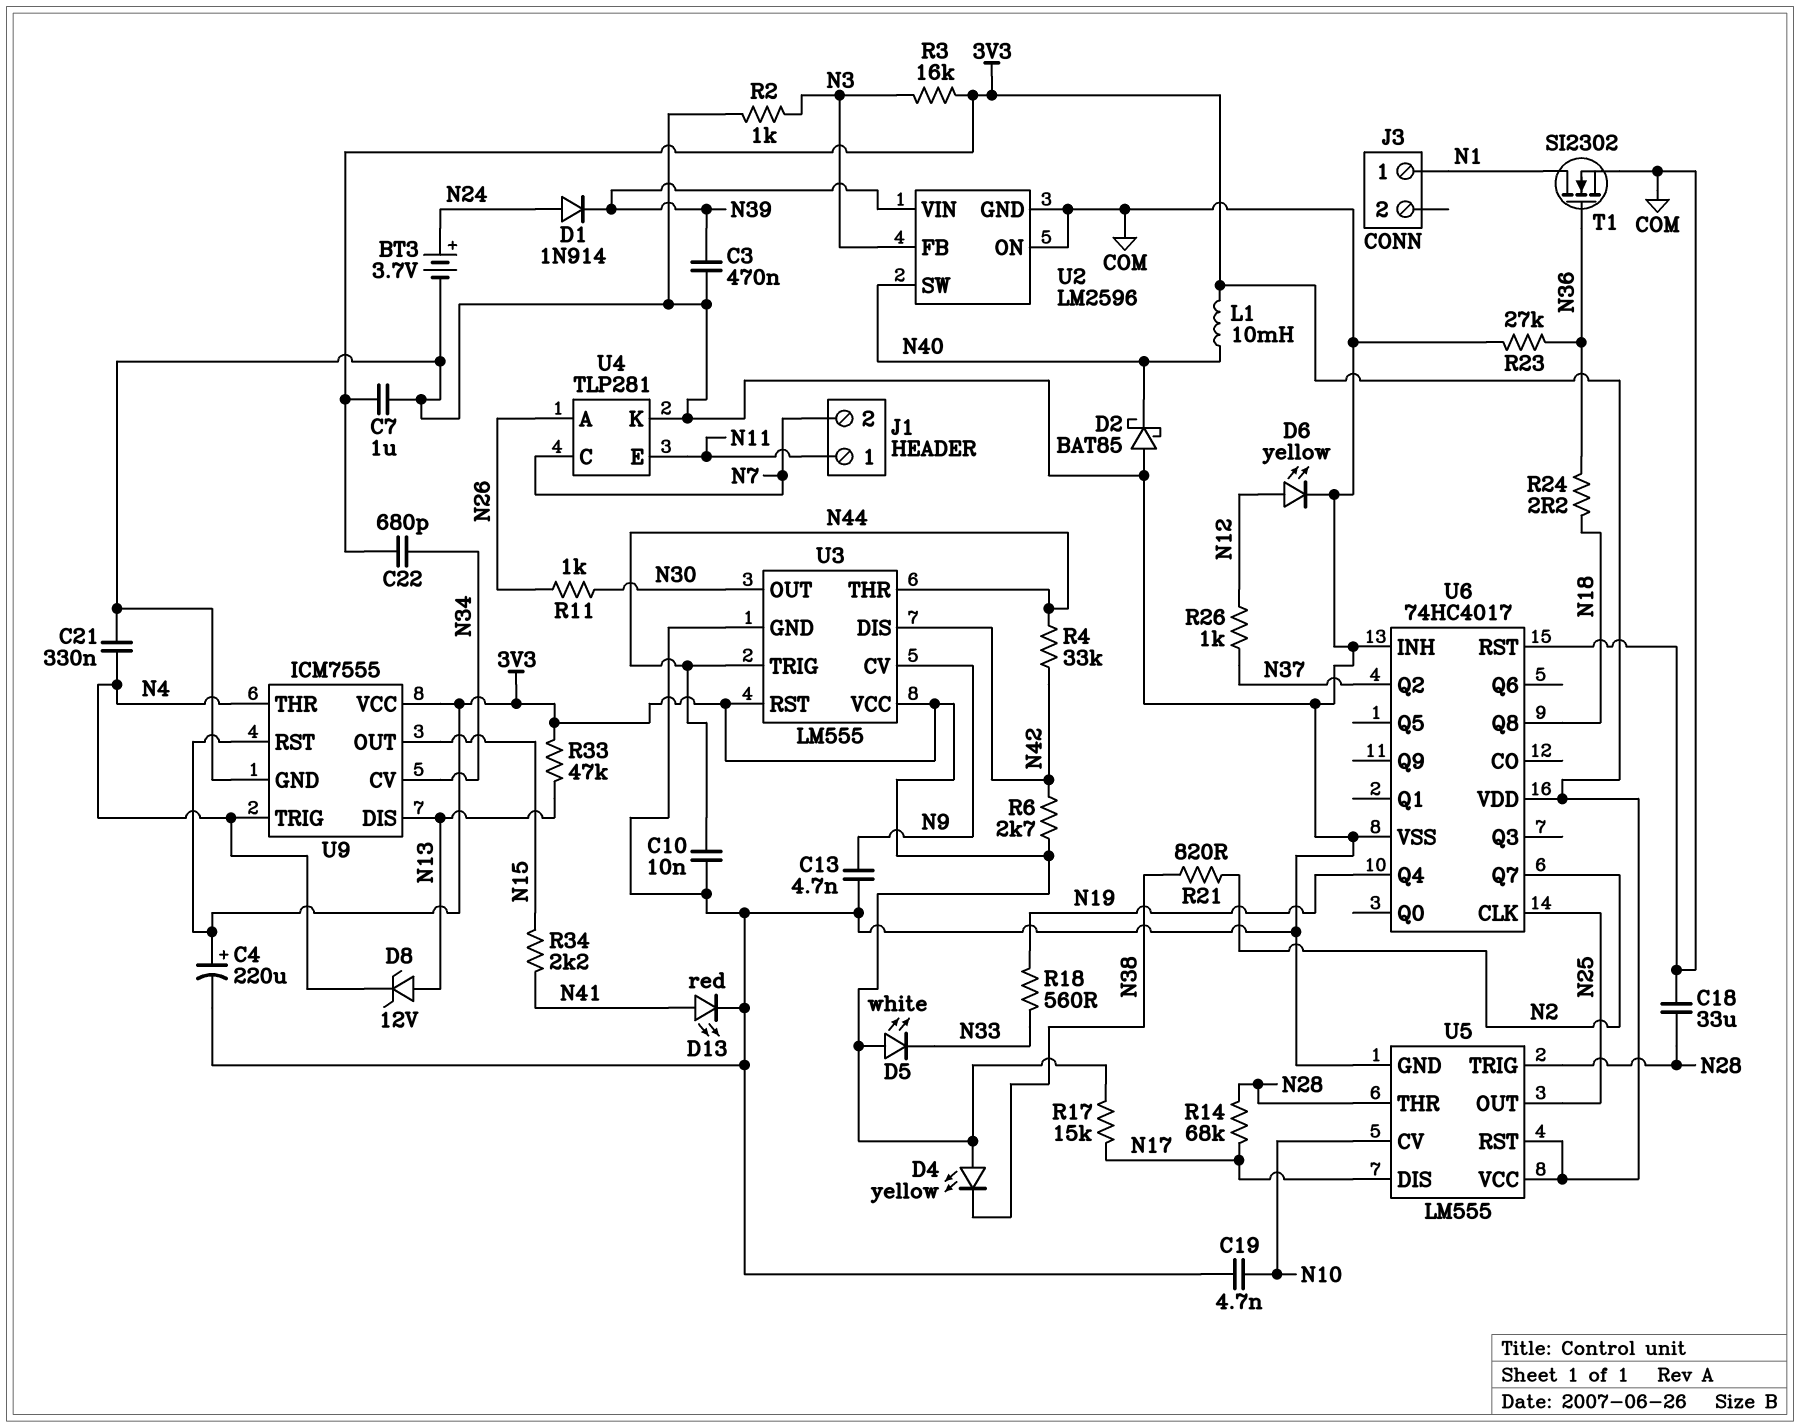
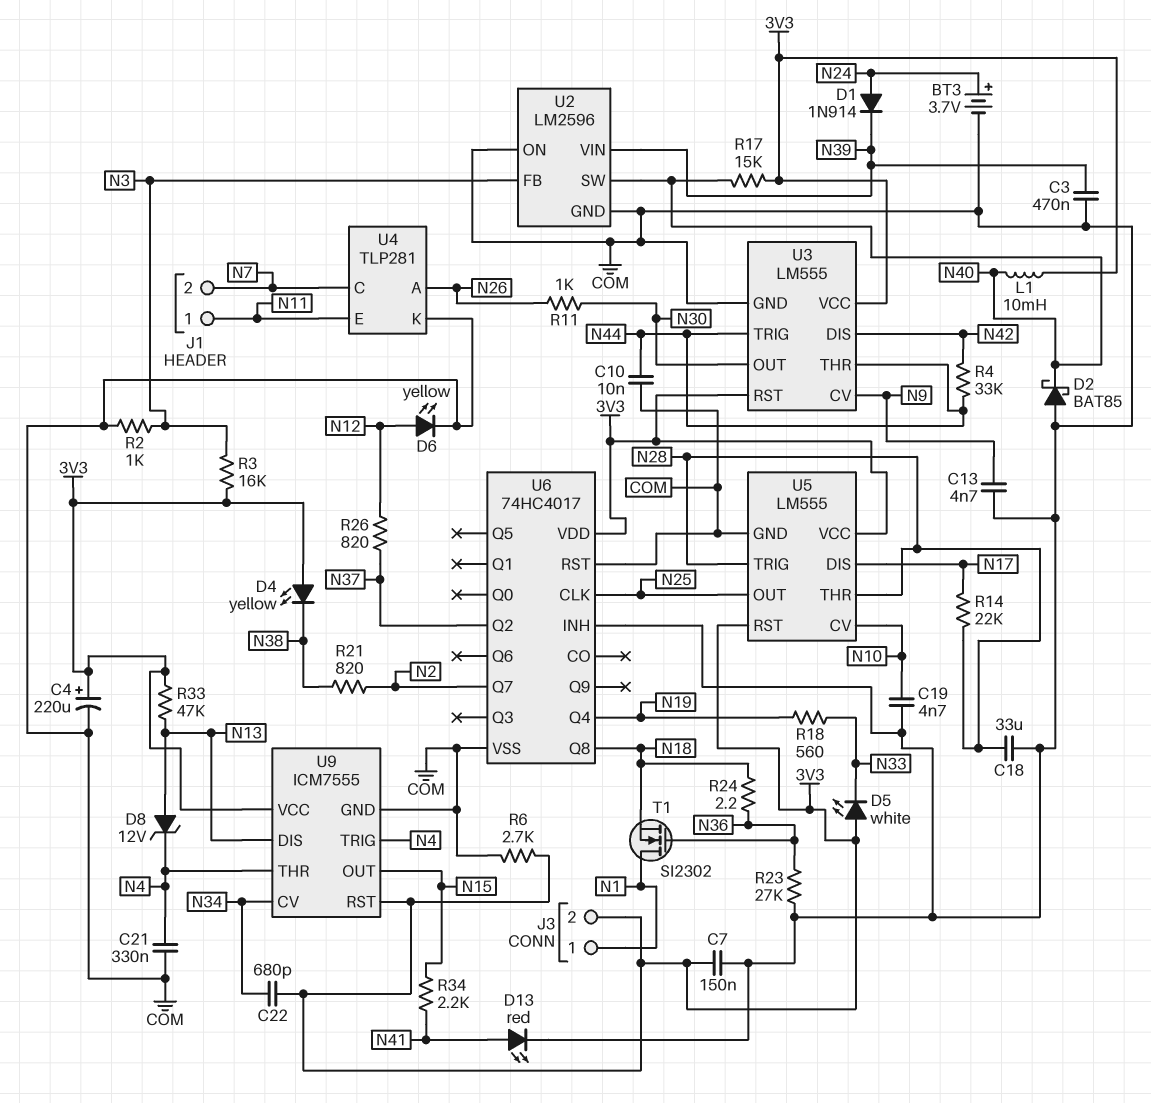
C7: 1uF (3V3, COM) -> 150nF (3V3, COM)
J3 pin 2: none -> 3V3
R6: 2.7k (3V3, N42) -> 2.7k (3V3, COM)
R14: 68k (N17, N28) -> 22k (N17, N28)
R17: 15k (3V3, N17) -> 15k (3V3, N40)
R26: 1k (N12, N37) -> 820 (N12, N37)
T1: NMOS SI2302 (G N36, D N1, S COM) -> NMOS SI2302 (G N36, D N1, S N18)

